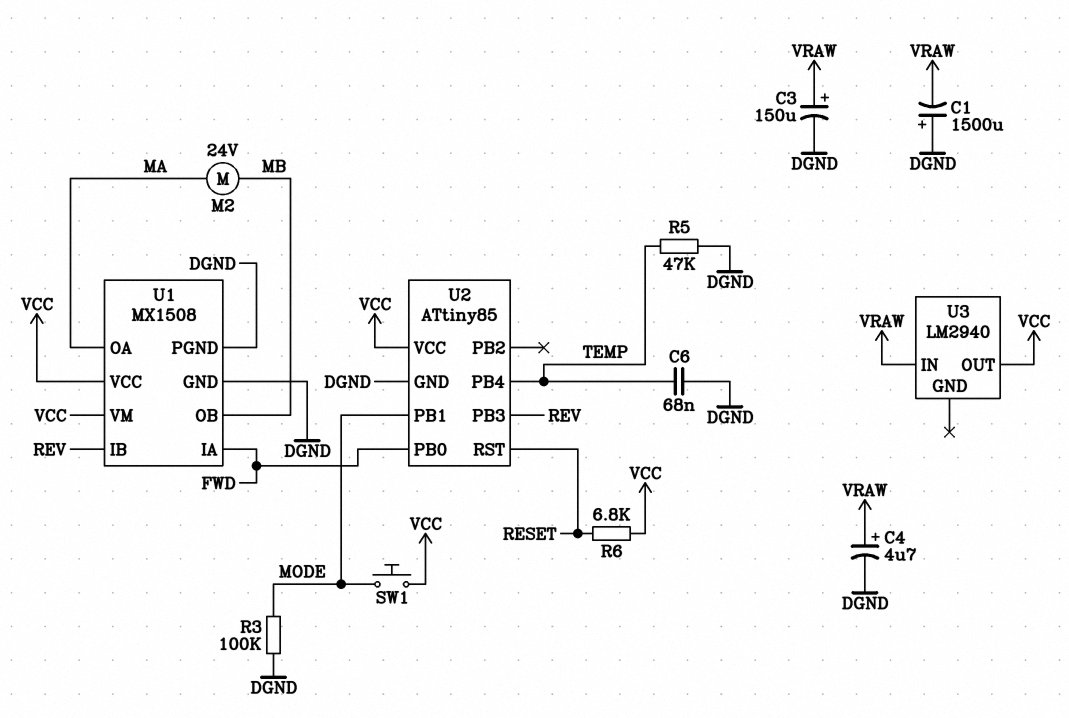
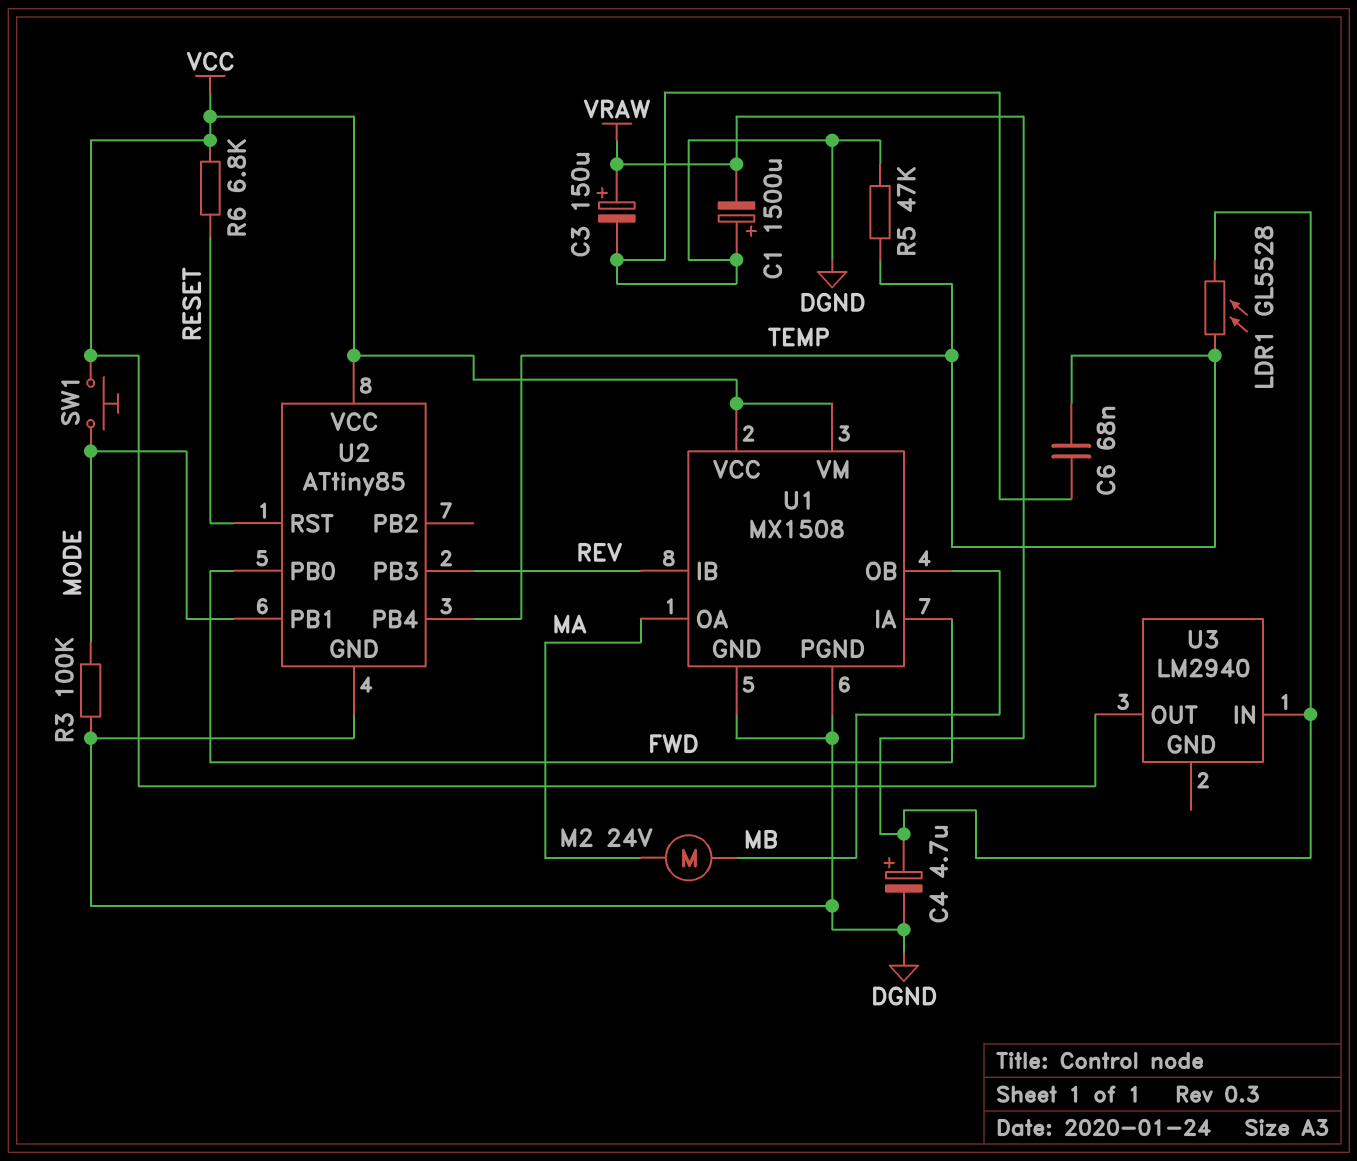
LDR1: none -> GL5528 (TEMP, VRAW)

